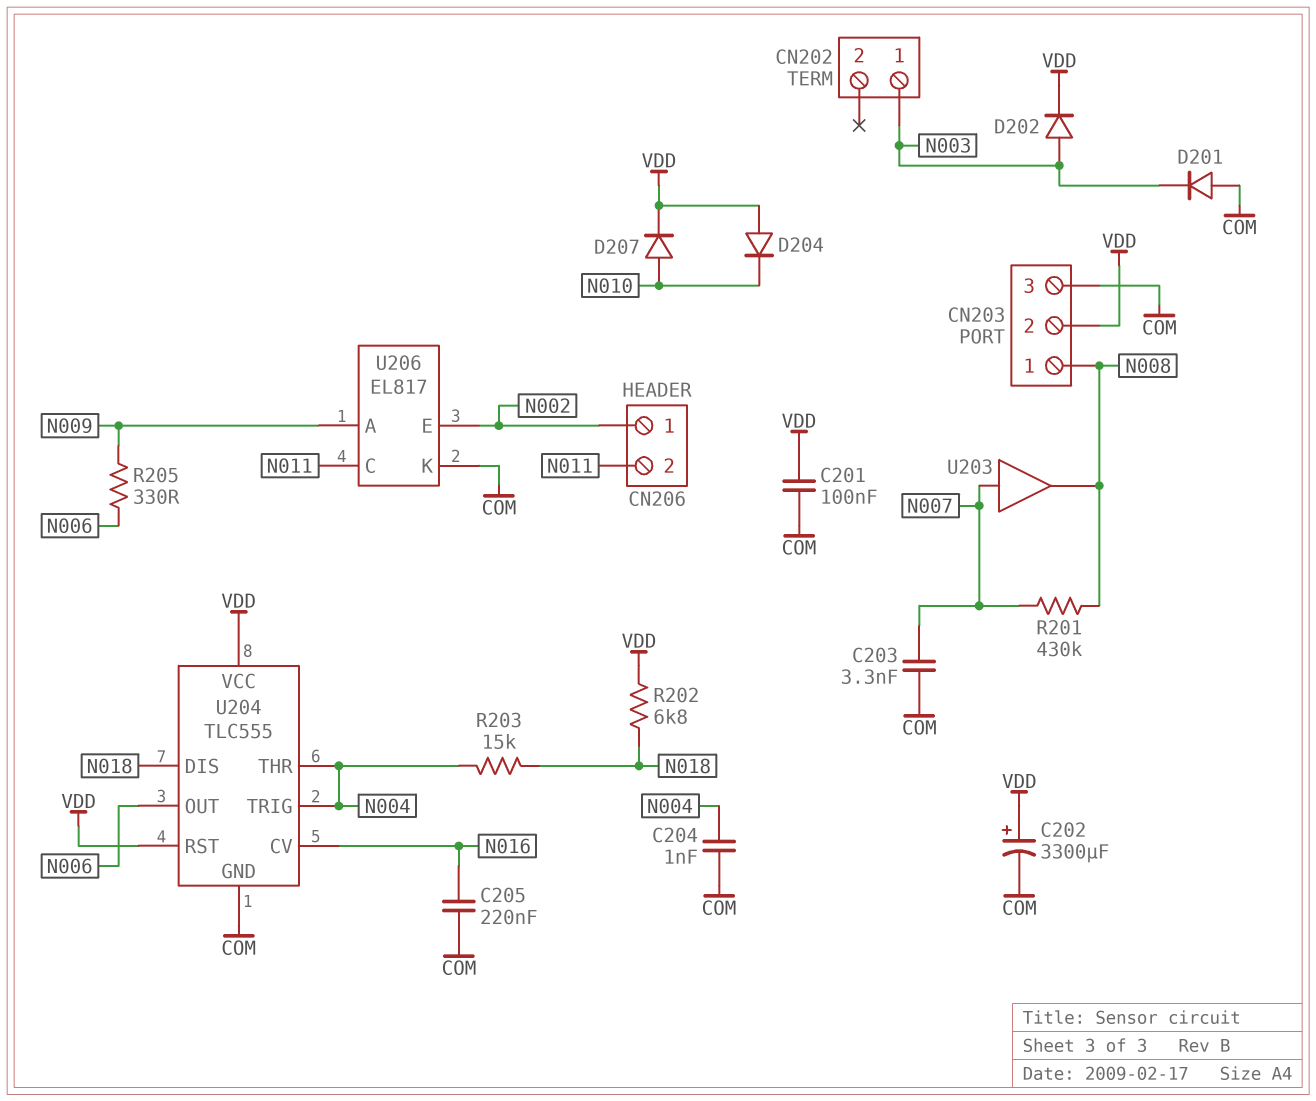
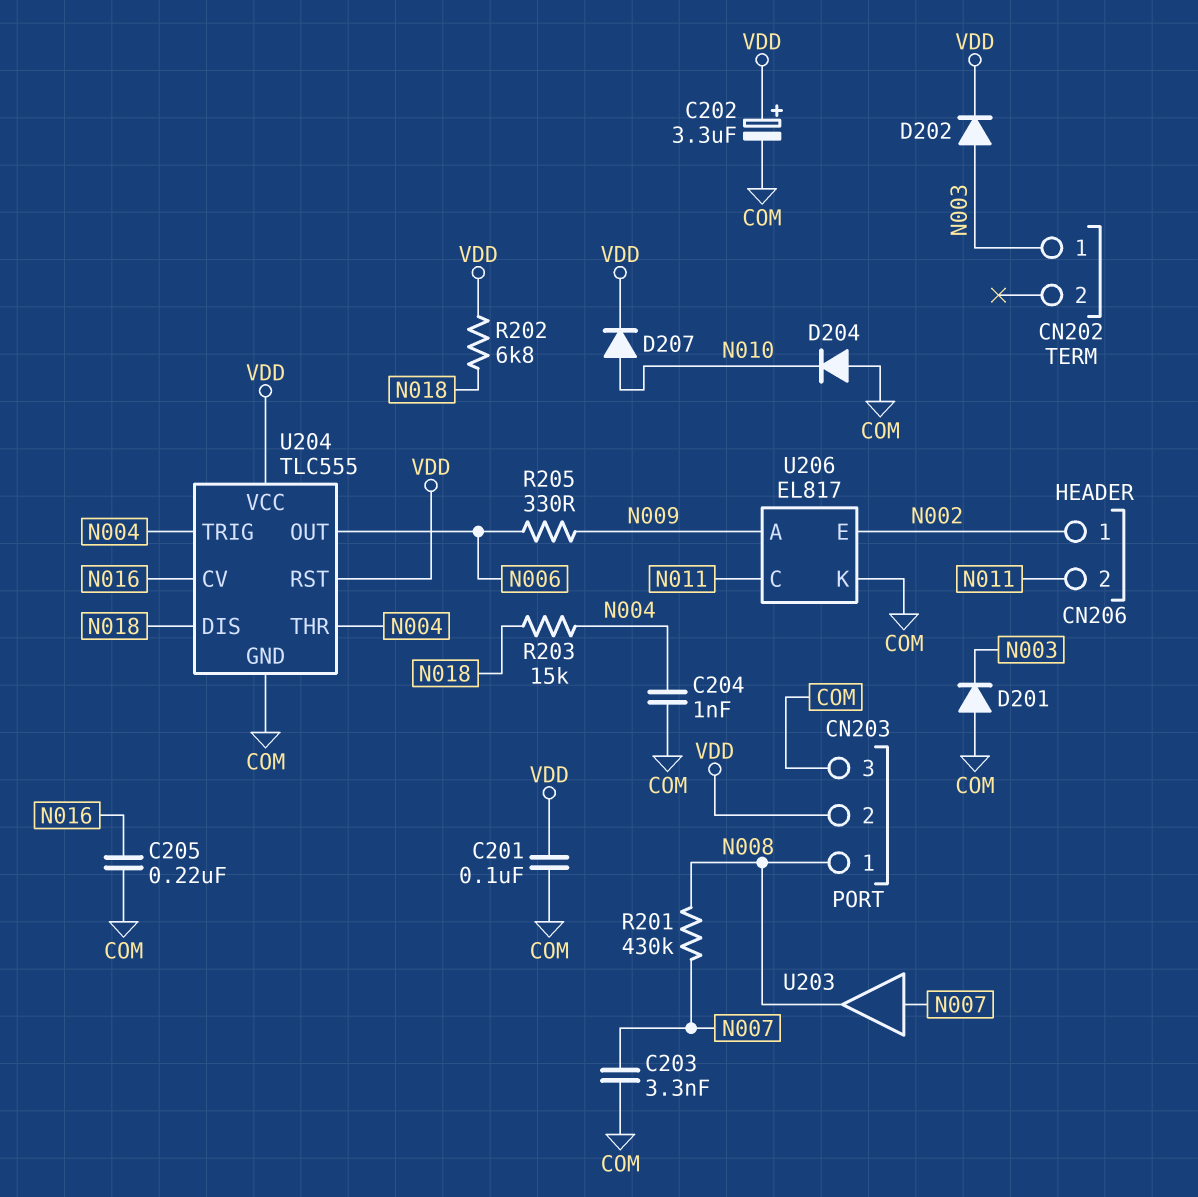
C202: 3300uF (plus VDD, minus COM) -> 3.3uF (plus VDD, minus COM)
D204: diode (A VDD, K N010) -> diode (A COM, K N010)

